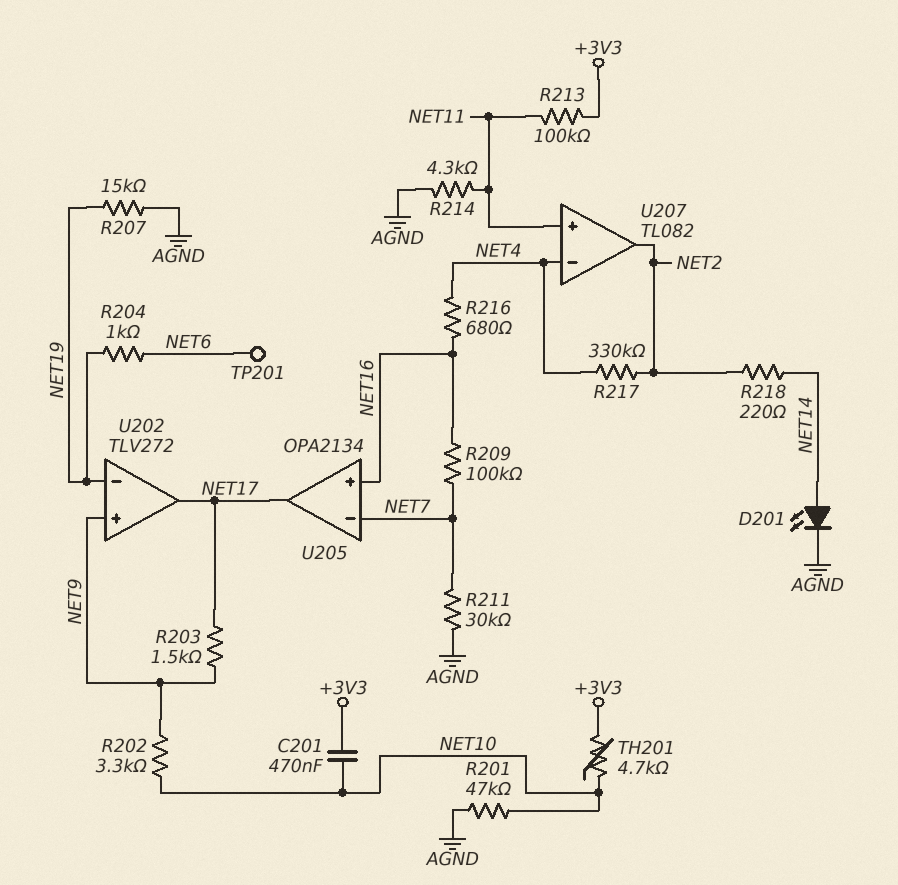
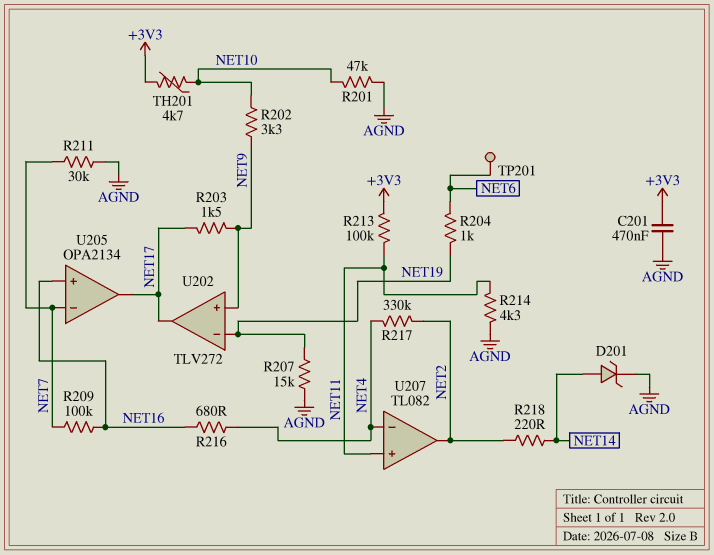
C201: 470nF (+3V3, NET10) -> 470nF (+3V3, AGND)
D201: LED (A NET14, K AGND) -> zener (A NET14, K AGND)

